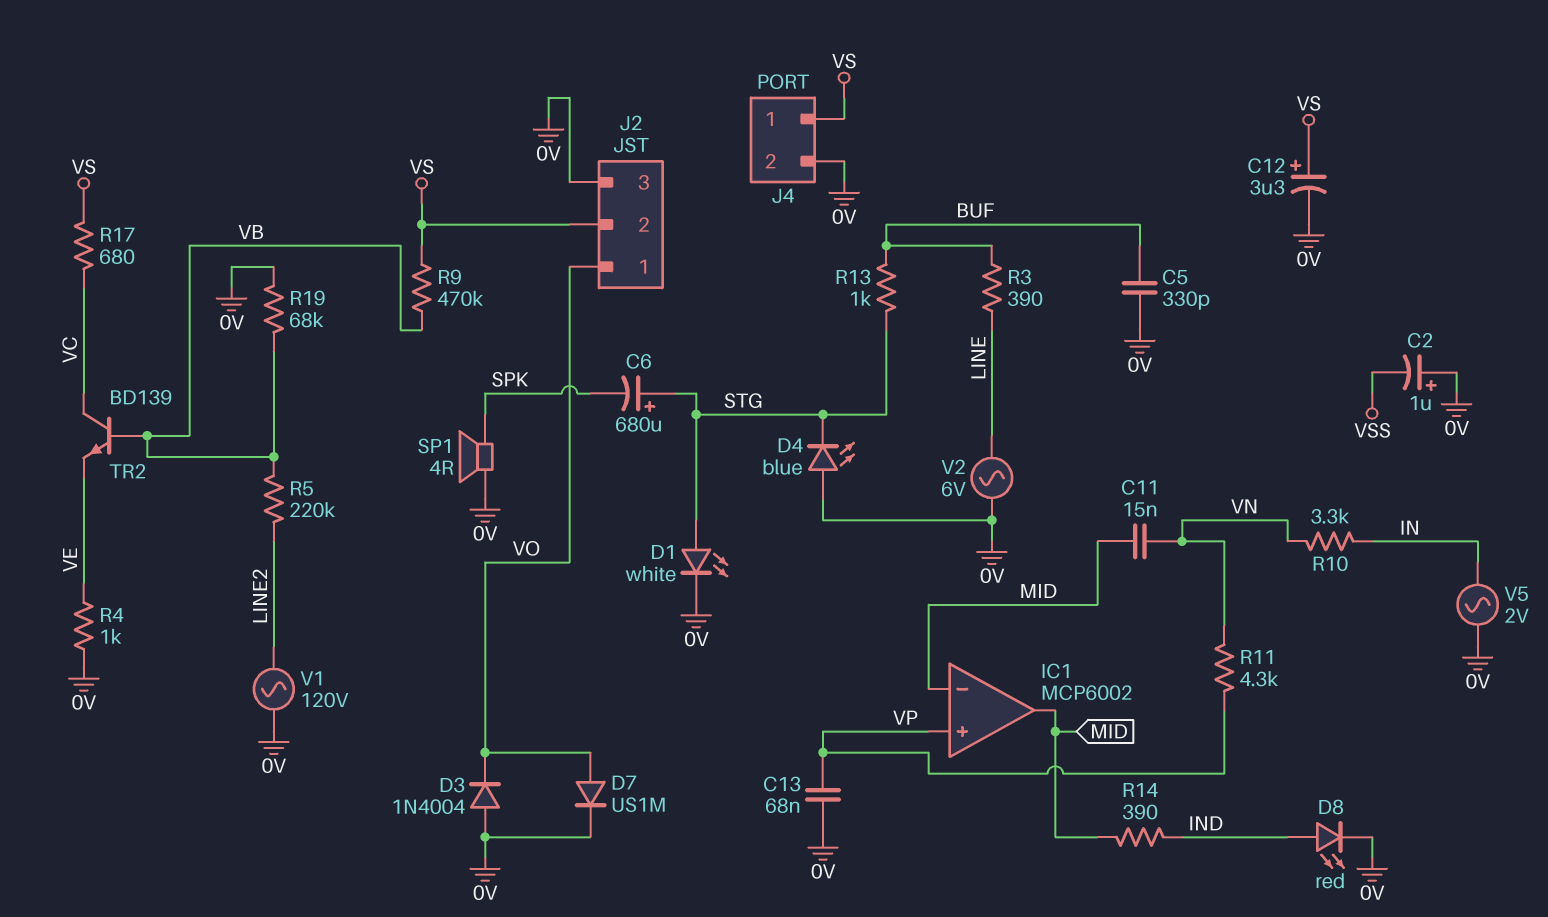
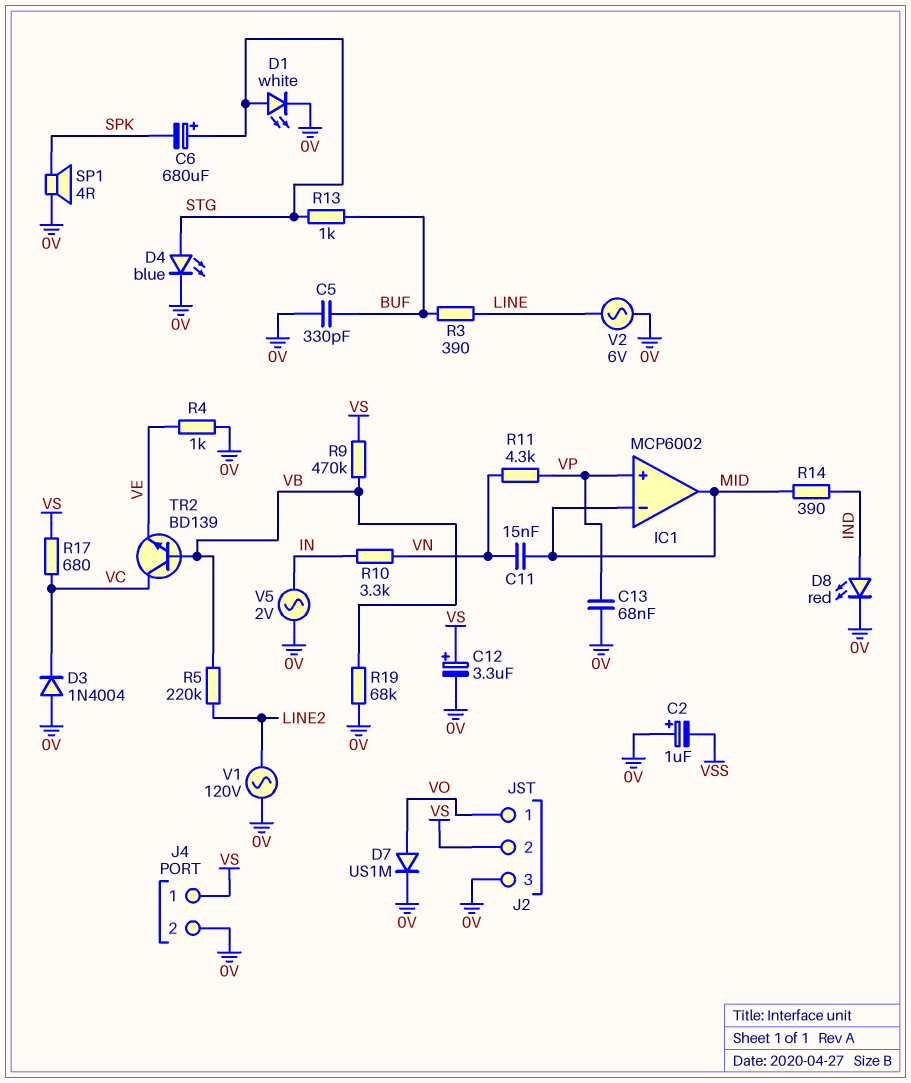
D3: diode 1N4004 (A 0V, K VO) -> diode 1N4004 (A 0V, K VC)
D4: LED blue (A 0V, K STG) -> LED blue (A STG, K 0V)

